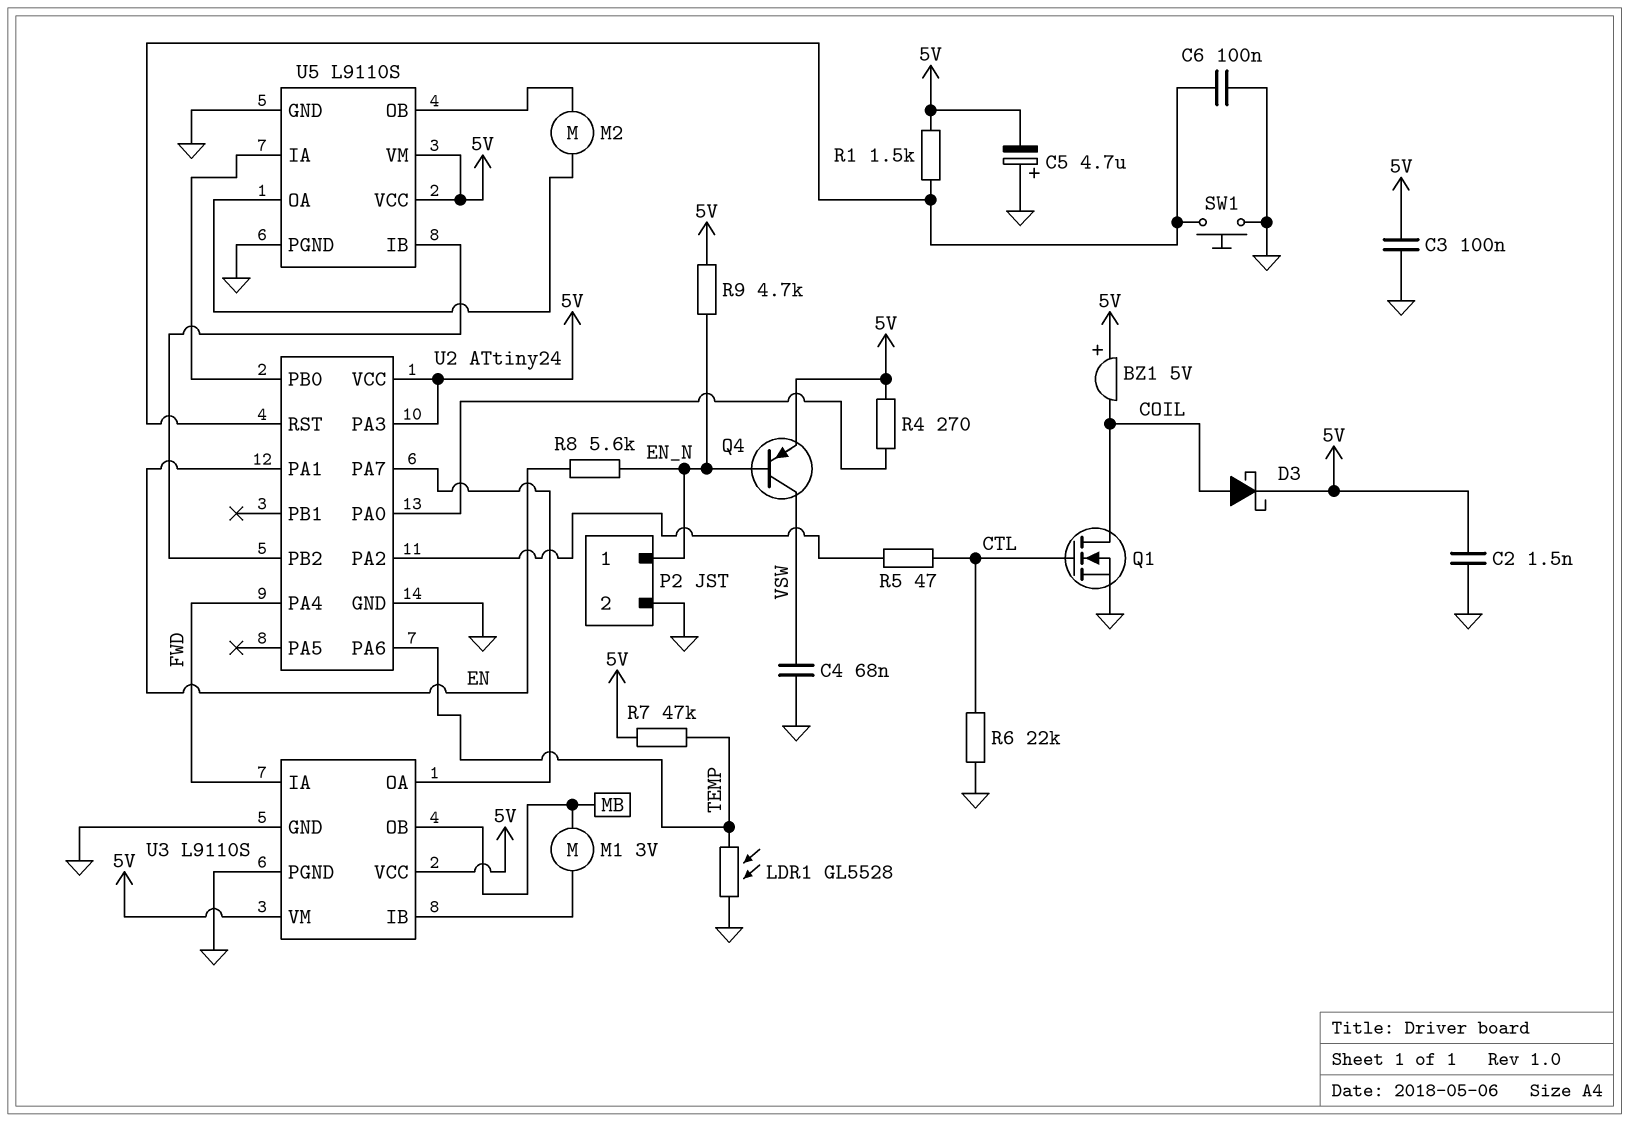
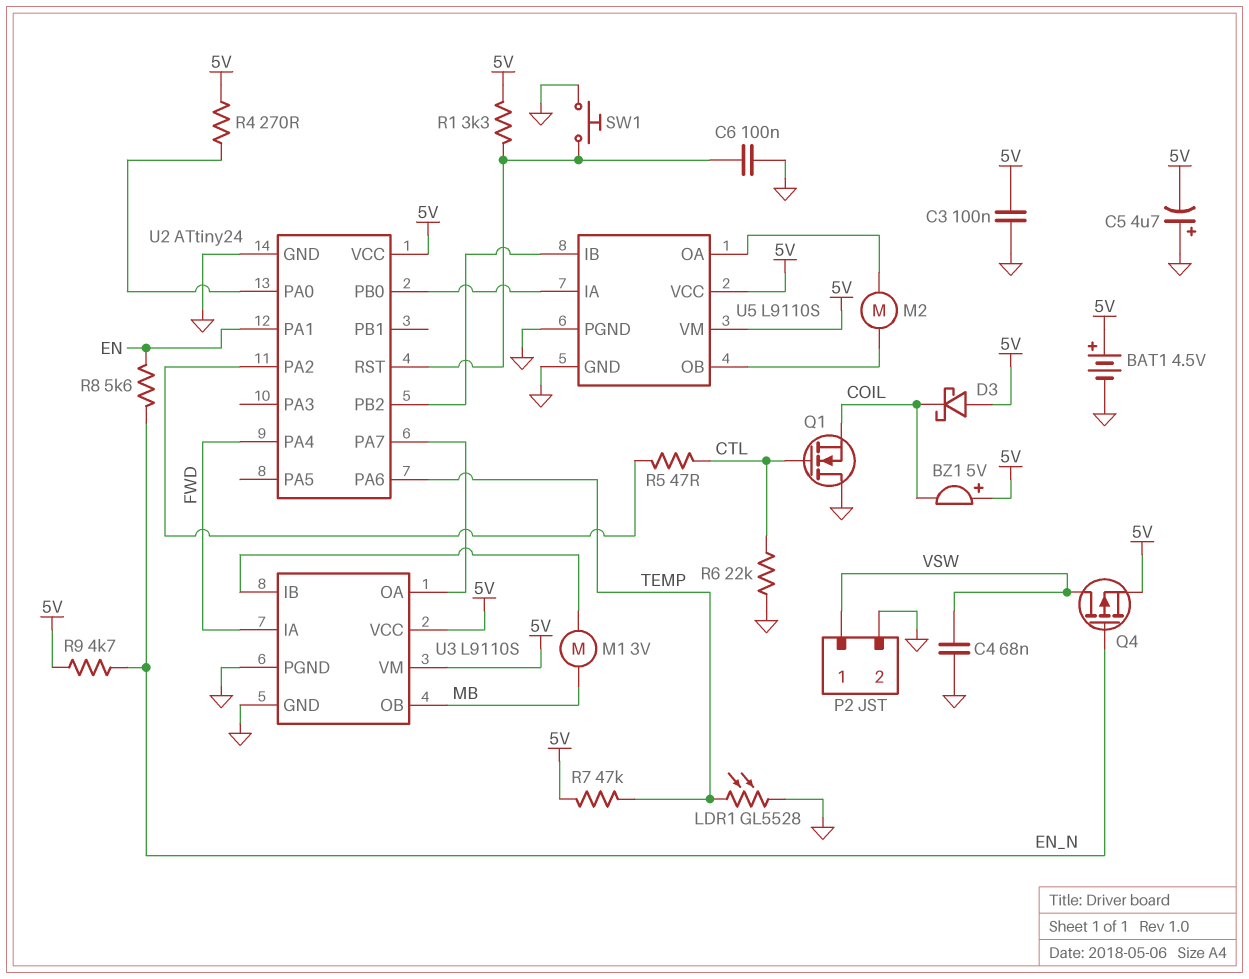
BAT1: none -> 4.5V (plus 5V, minus GND)
C2: 1.5nF (5V, GND) -> none
D3: schottky (A COIL, K 5V) -> schottky (A 5V, K COIL)
P2 pin 1: EN_N -> VSW
Q1: NMOS (G CTL, D COIL, S GND) -> NMOS (G CTL, D GND, S COIL)
Q4: PNP (B EN_N, C VSW, E 5V) -> PMOS (G EN_N, D VSW, S 5V)
R1: 1.5k (5V, U2/RST) -> 3.3k (5V, U2/RST)
U2 pin PA3: 5V -> none

